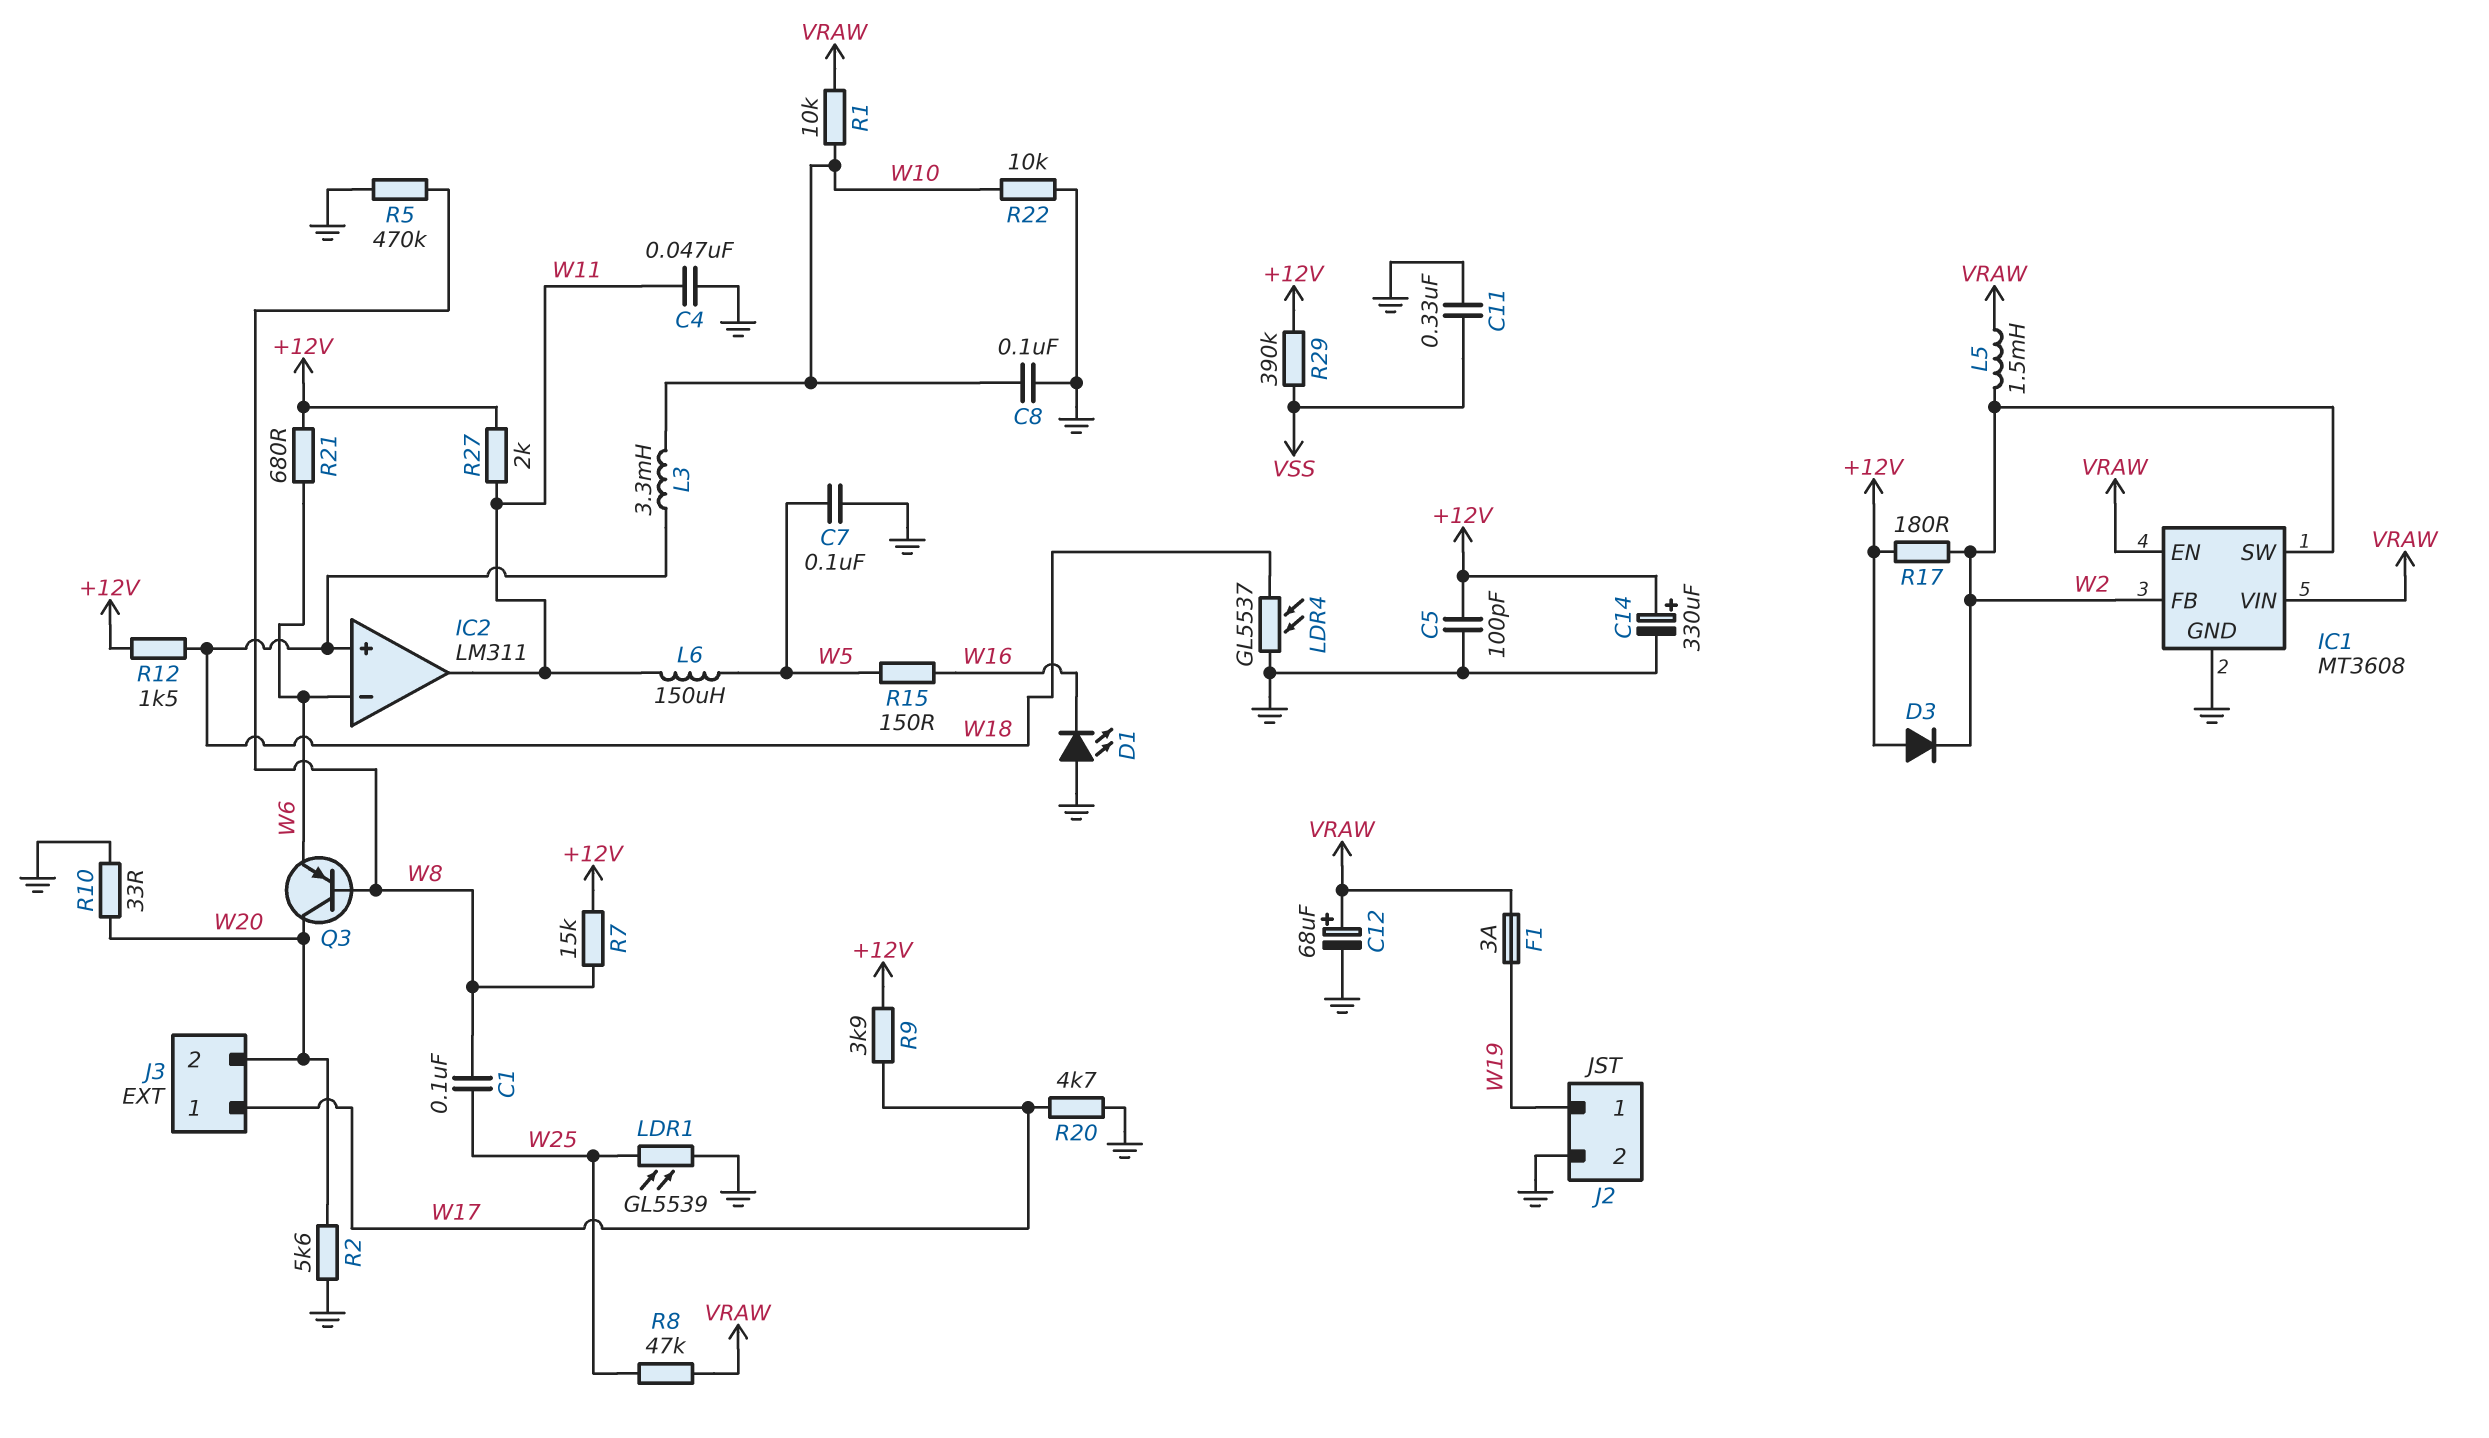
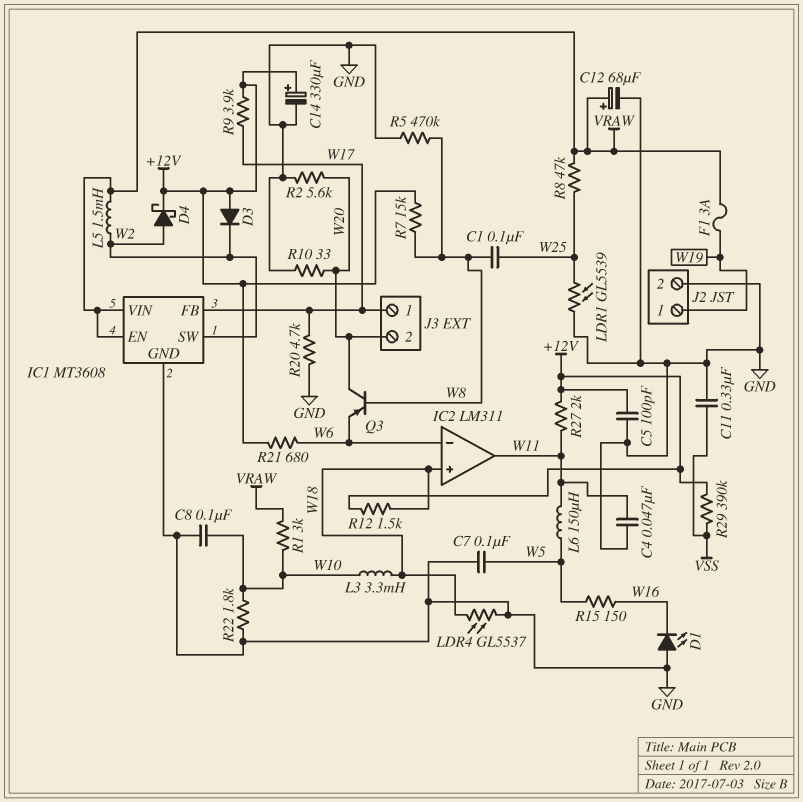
D4: none -> schottky (A W2, K +12V)
IC1 pin FB: W2 -> W17
R1: 10k (VRAW, W10) -> 3k (VRAW, W10)
R17: 180 (+12V, W2) -> none
R22: 10k (GND, W10) -> 1.8k (GND, W10)

